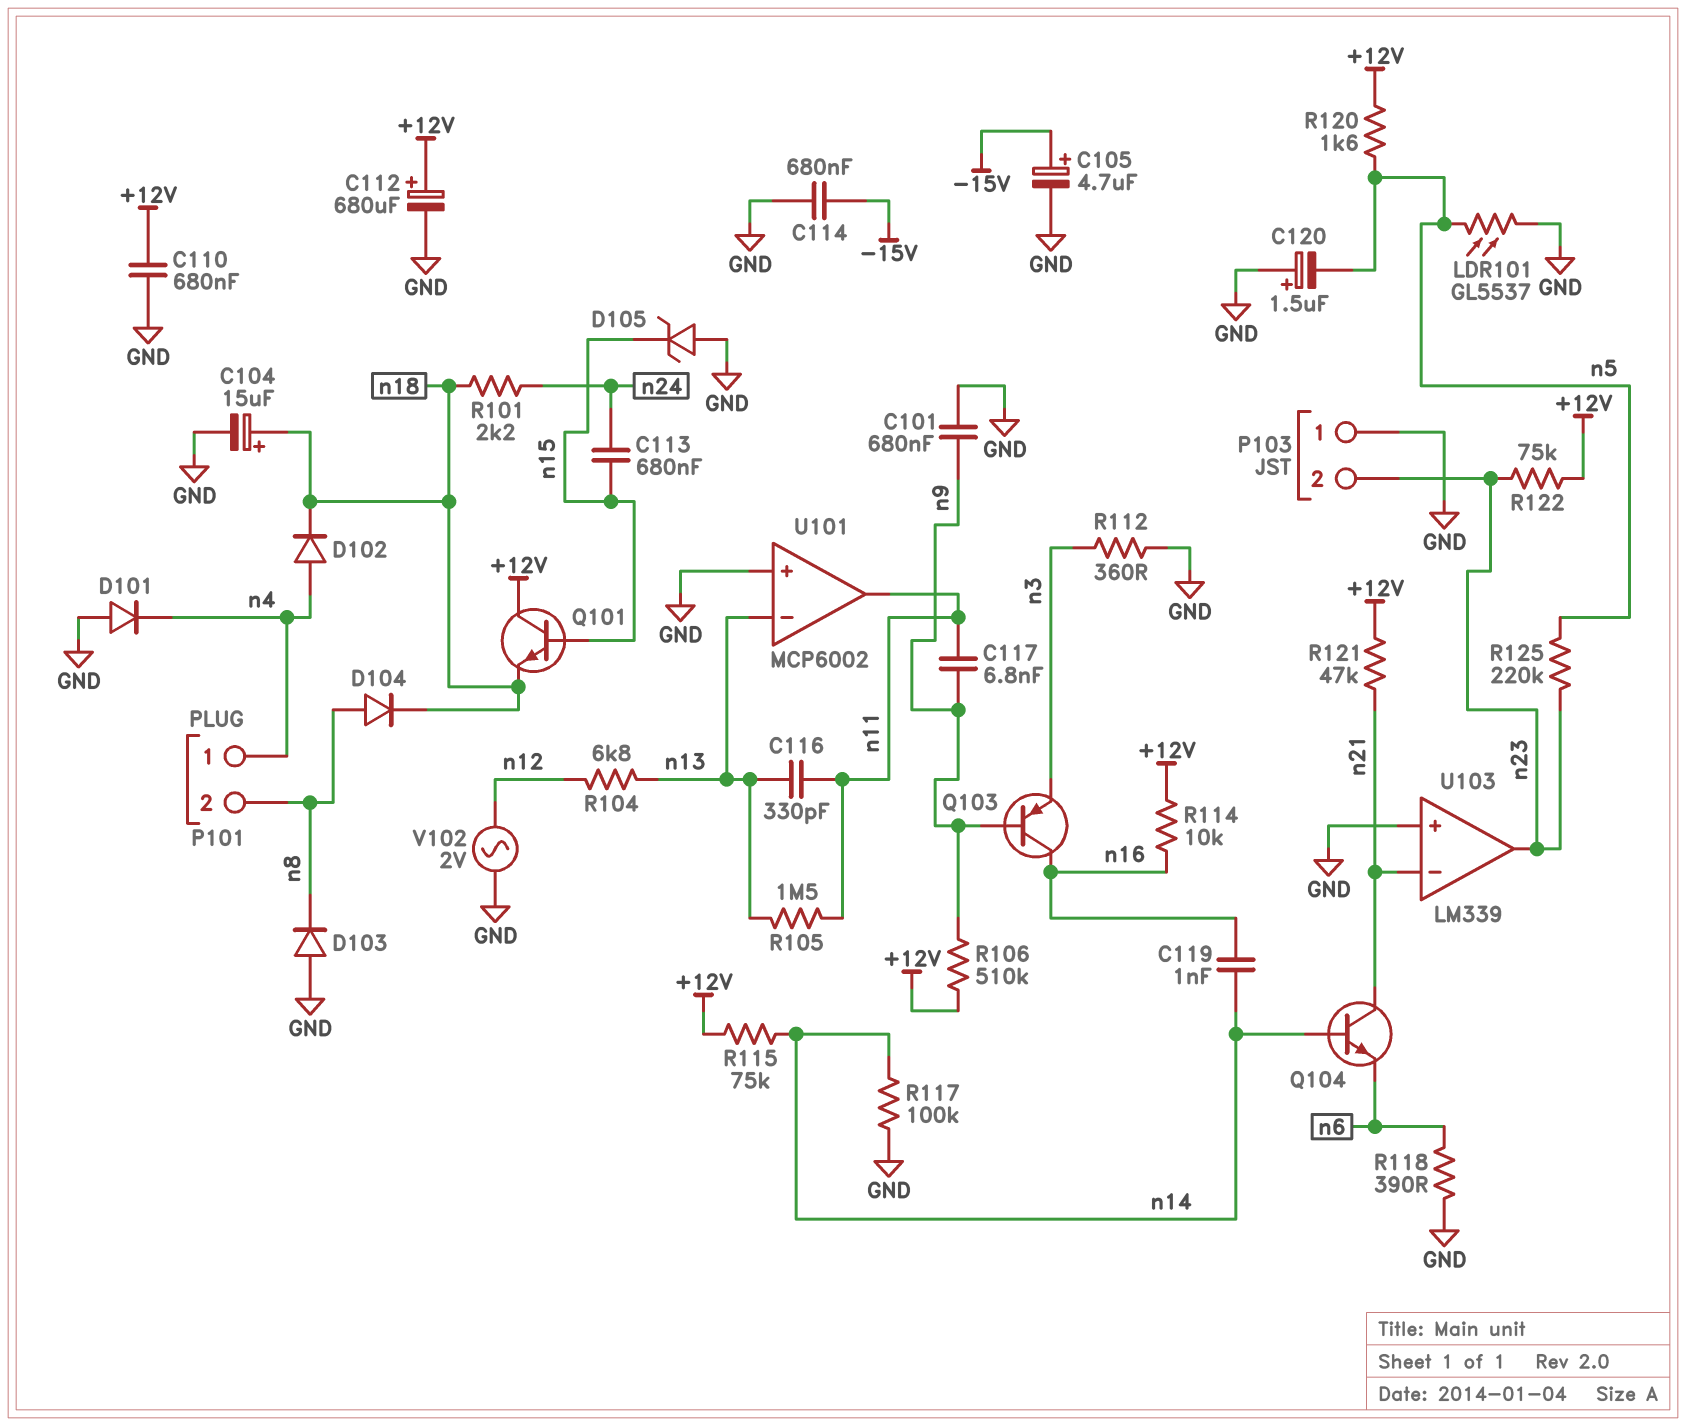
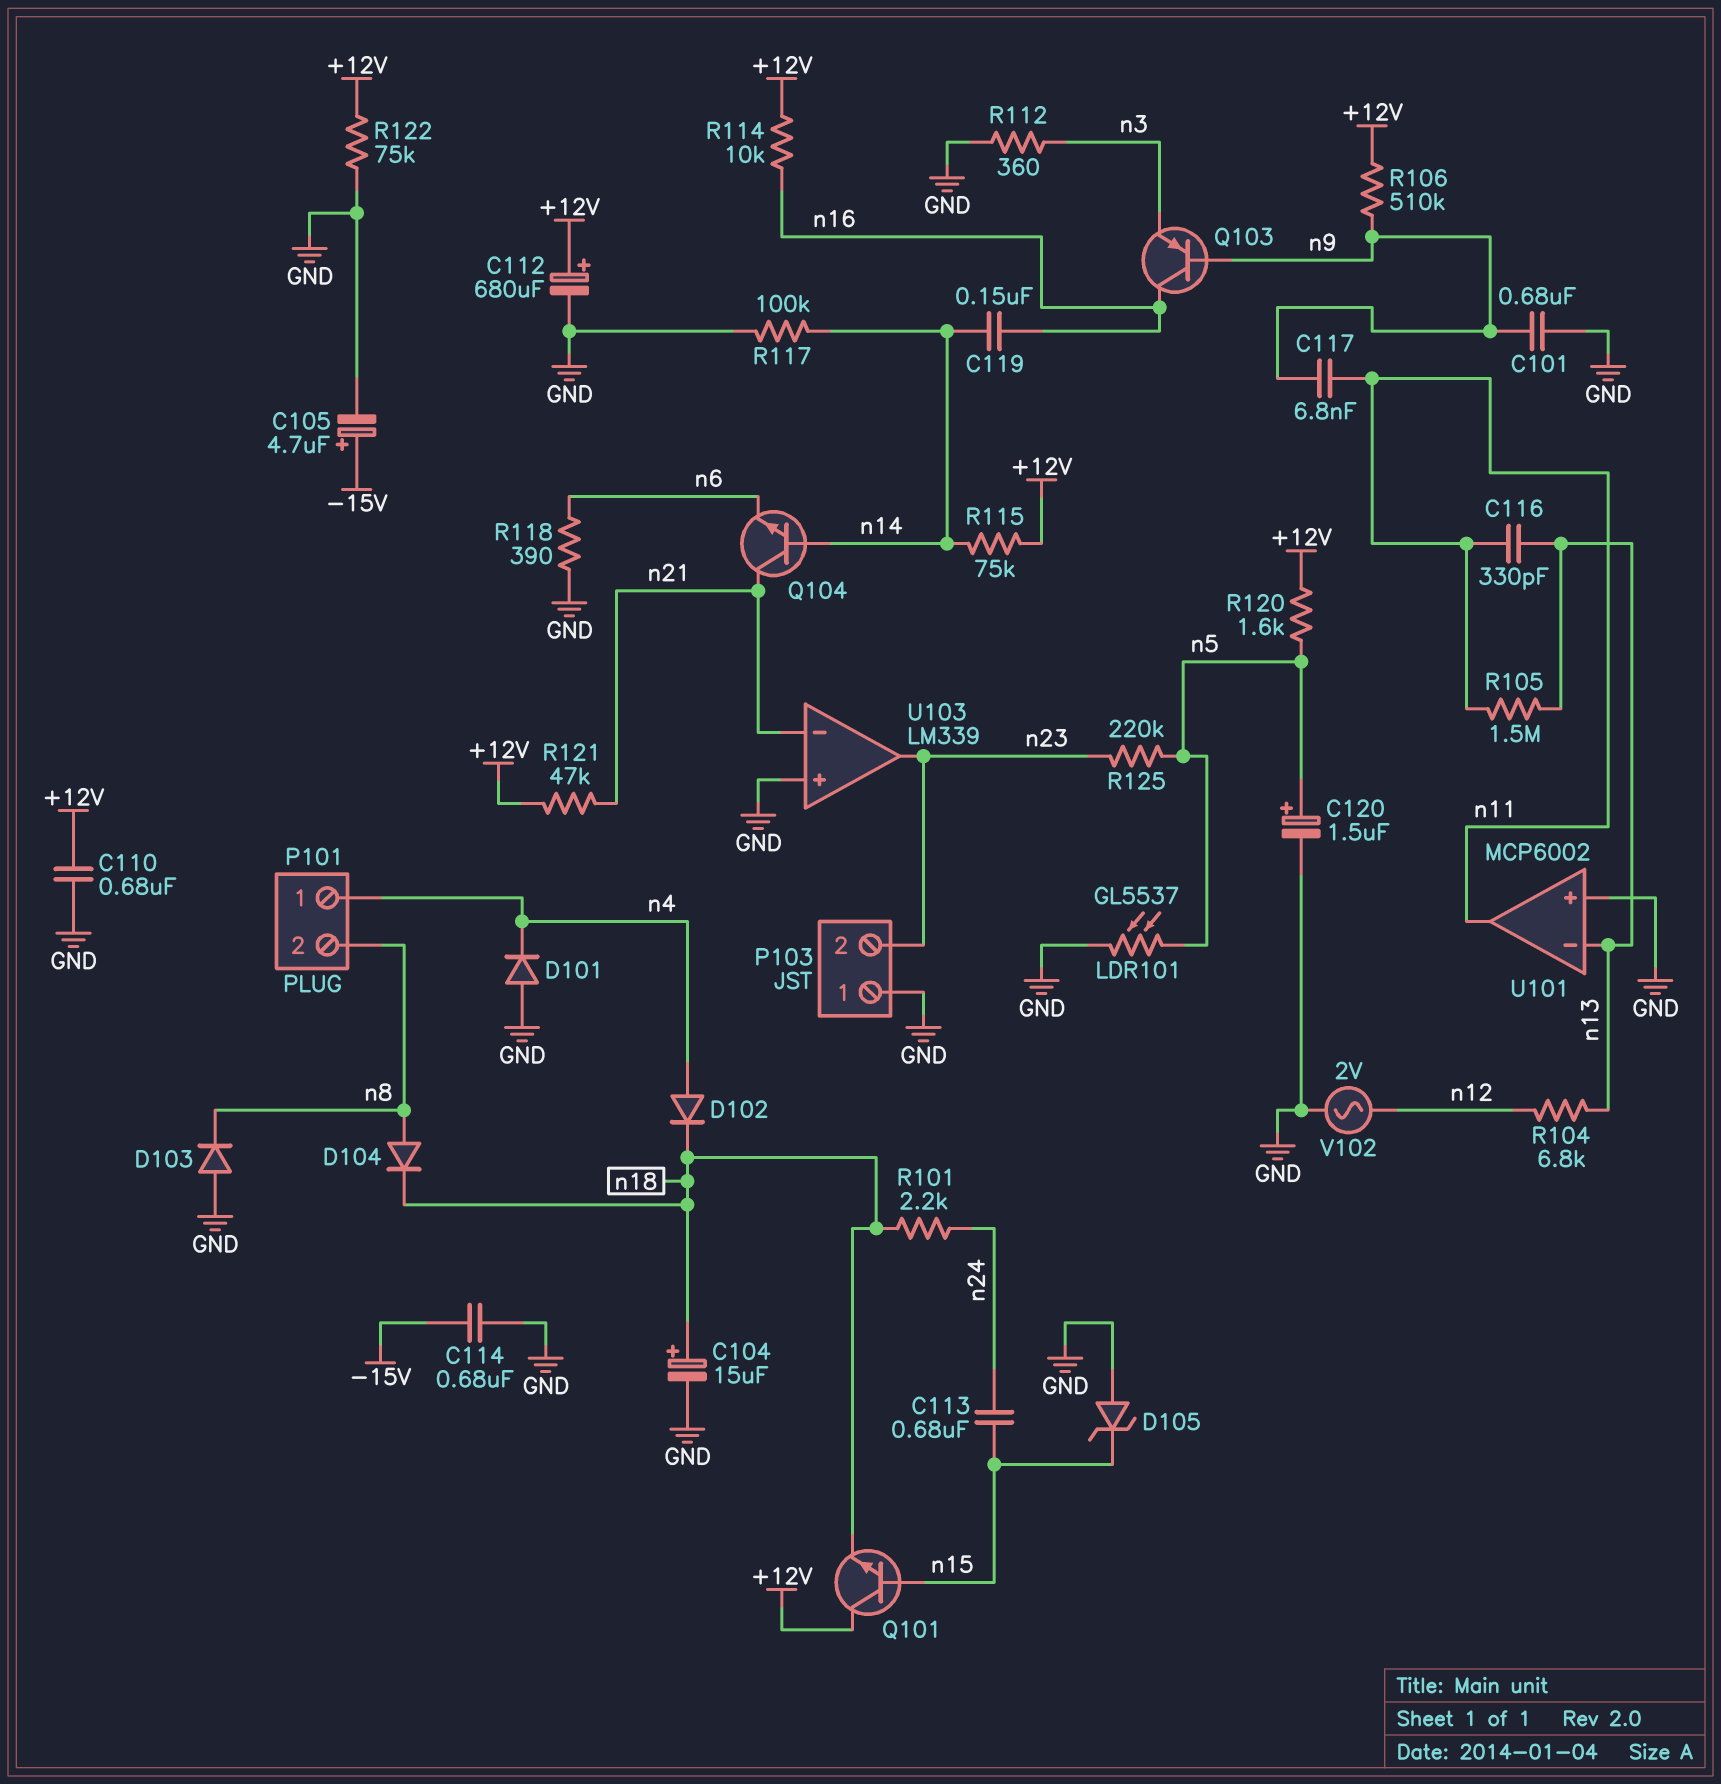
C119: 1nF (n14, n16) -> 150nF (n14, n16)
C120: 1.5uF (plus GND, minus n5) -> 1.5uF (plus n5, minus GND)
R122: 75k (+12V, n23) -> 75k (+12V, GND)

